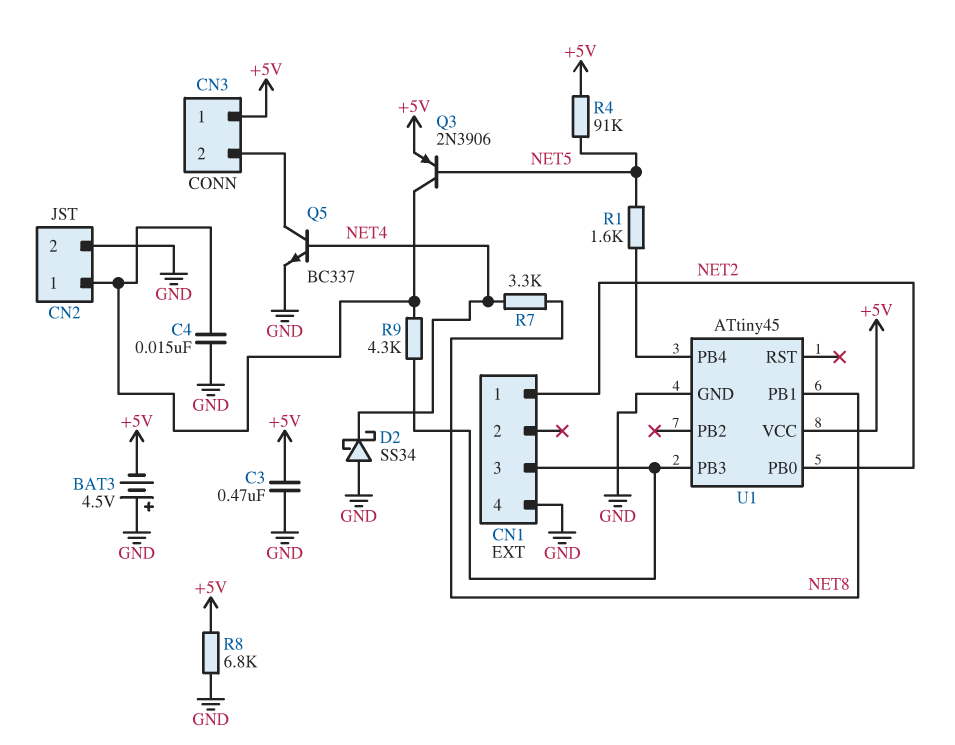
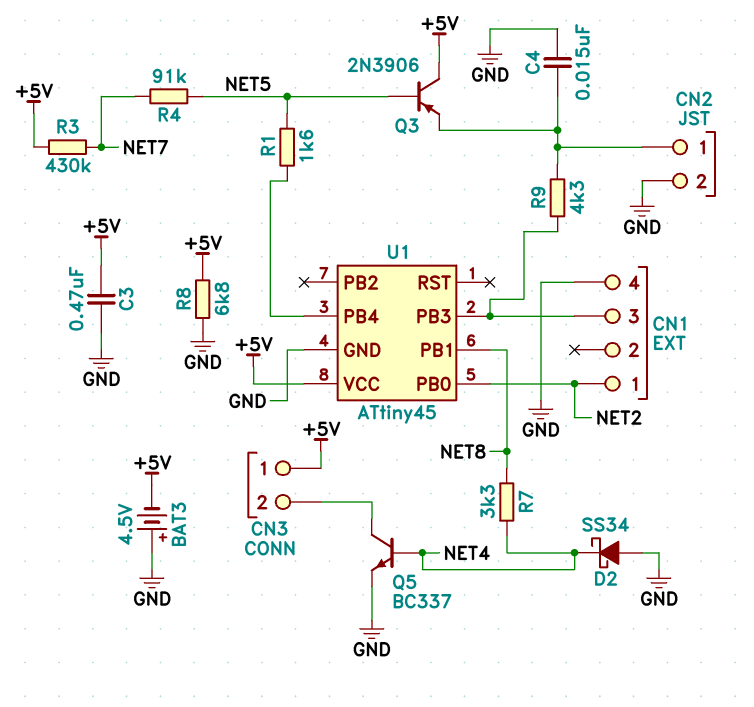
Q3: PNP 2N3906 (B NET5, C CN2/1, E +5V) -> PNP 2N3906 (B NET5, C +5V, E CN2/1)
R3: none -> 430k (+5V, NET7)
R4: 91k (+5V, NET5) -> 91k (NET5, NET7)

